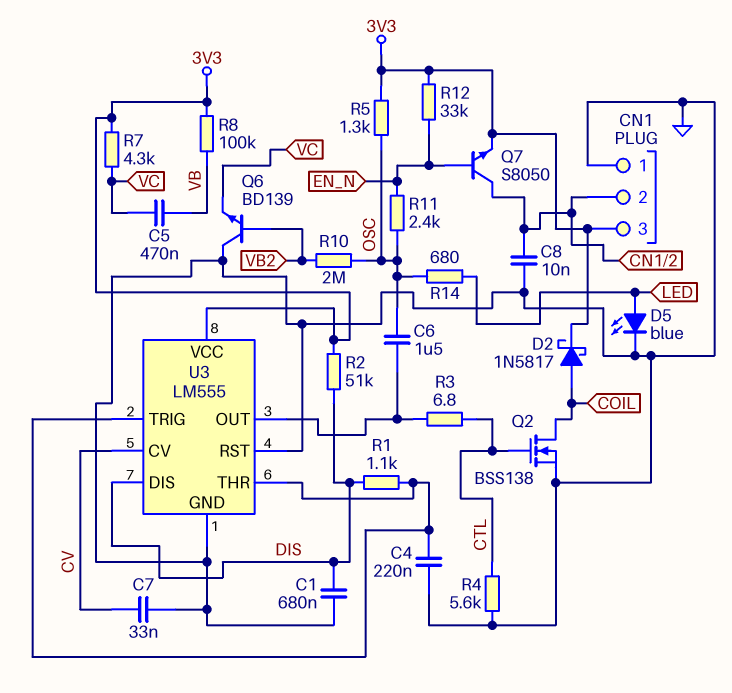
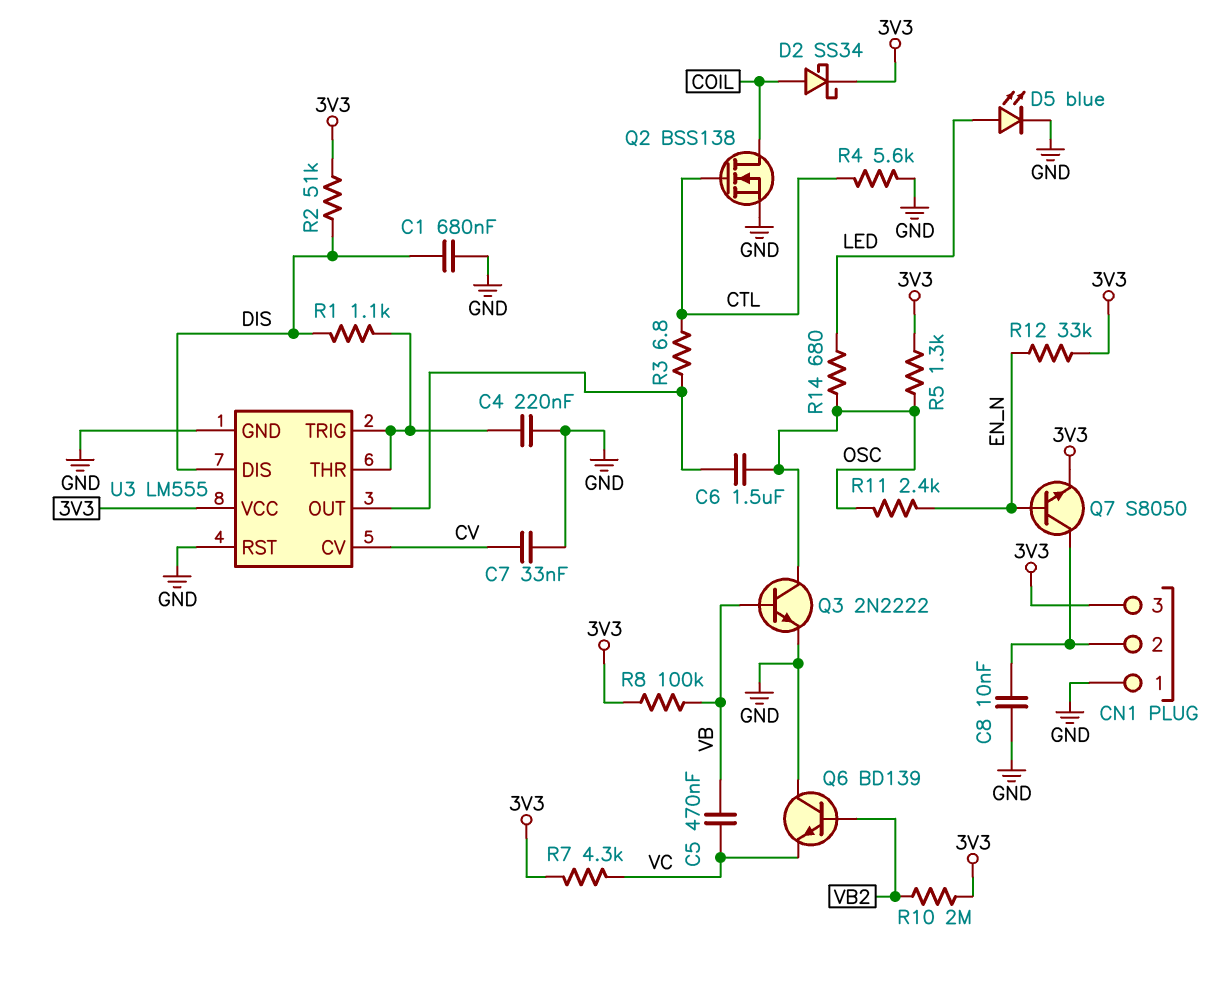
D2: schottky 1N5817 (A COIL, K 3V3) -> schottky SS34 (A COIL, K 3V3)
Q3: none -> NPN 2N2222 (B VB, C OSC, E GND)
R10: 2M (OSC, VB2) -> 2M (3V3, VB2)

